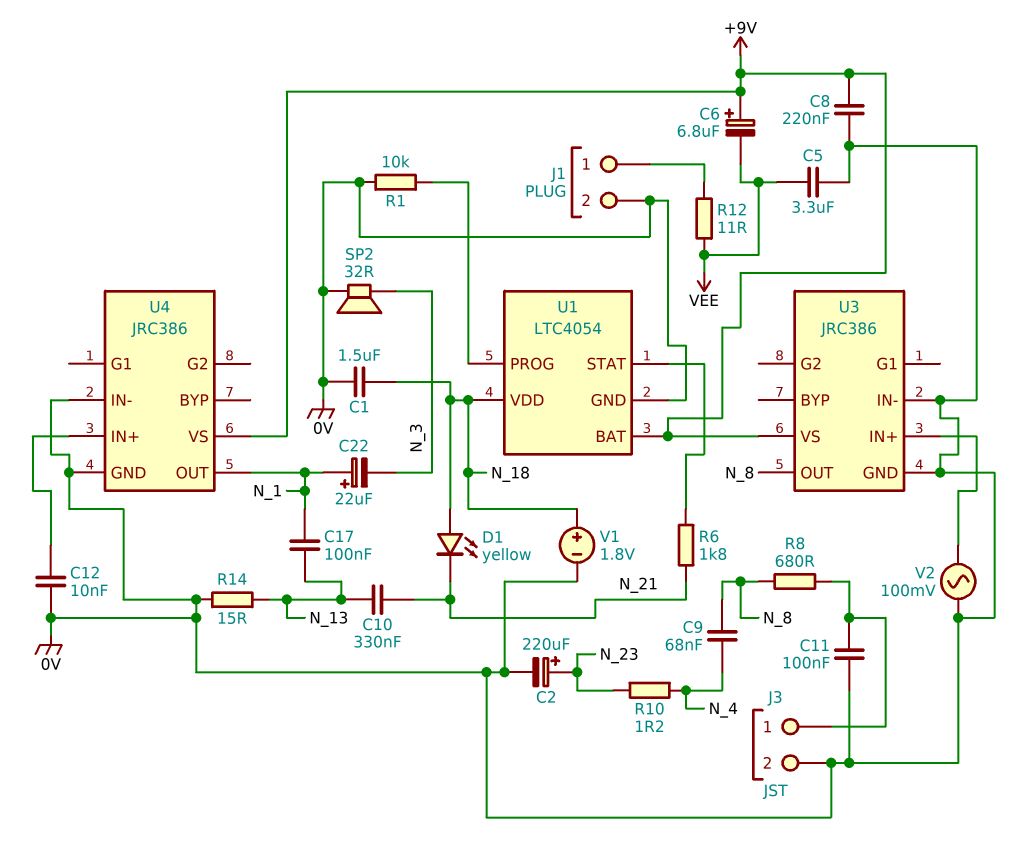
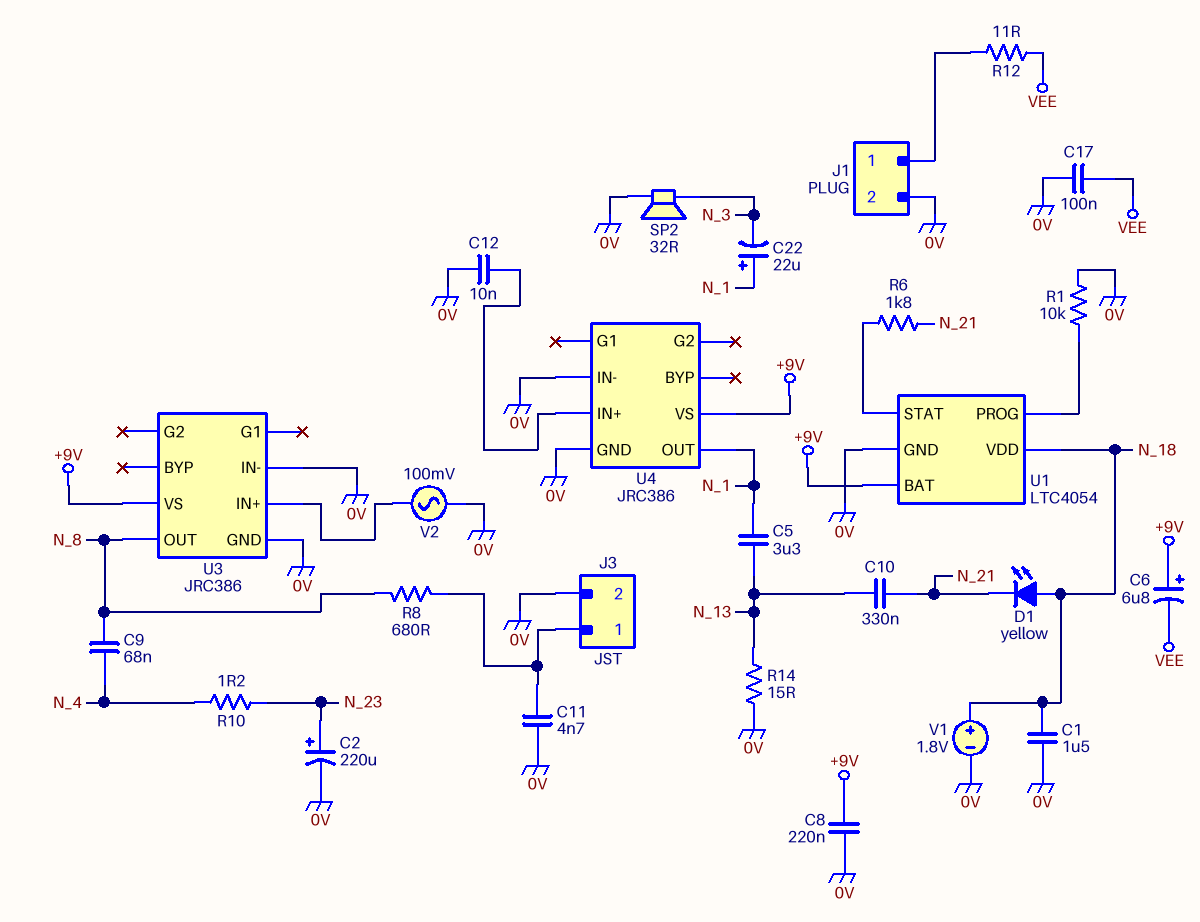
C5: 3.3uF (0V, VEE) -> 3.3uF (N_1, N_13)
C11: 100nF (0V, J3/1) -> 4.7nF (0V, J3/1)
C17: 100nF (N_1, N_13) -> 100nF (0V, VEE)

